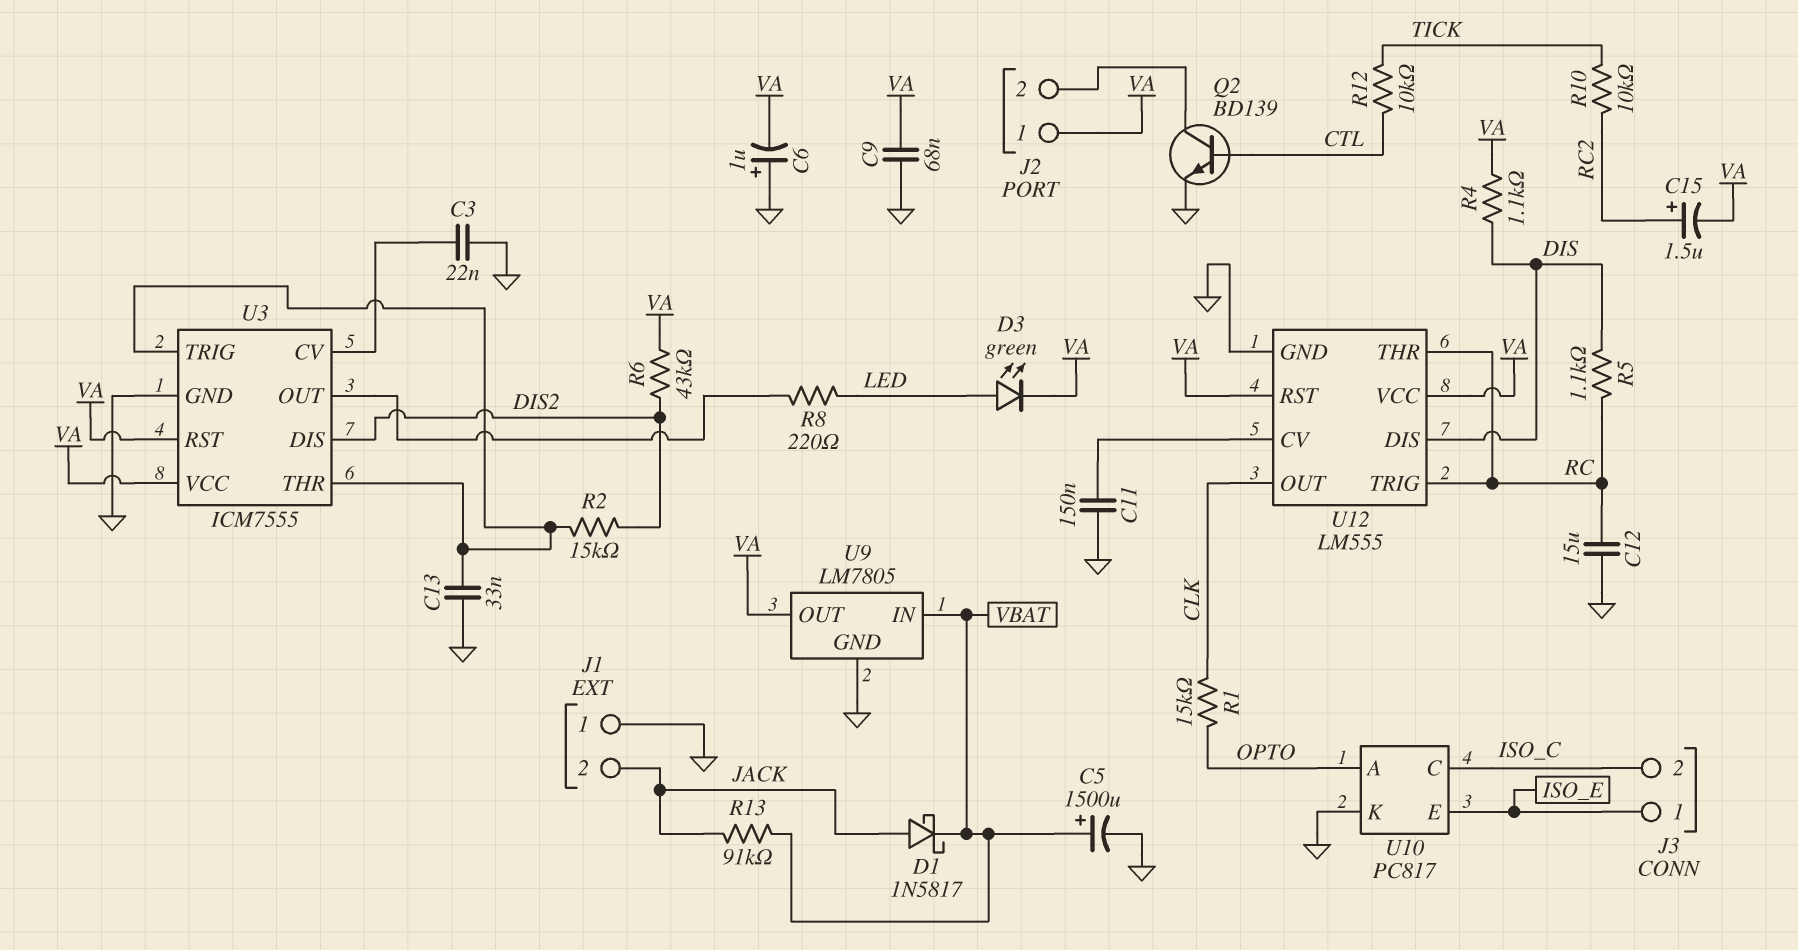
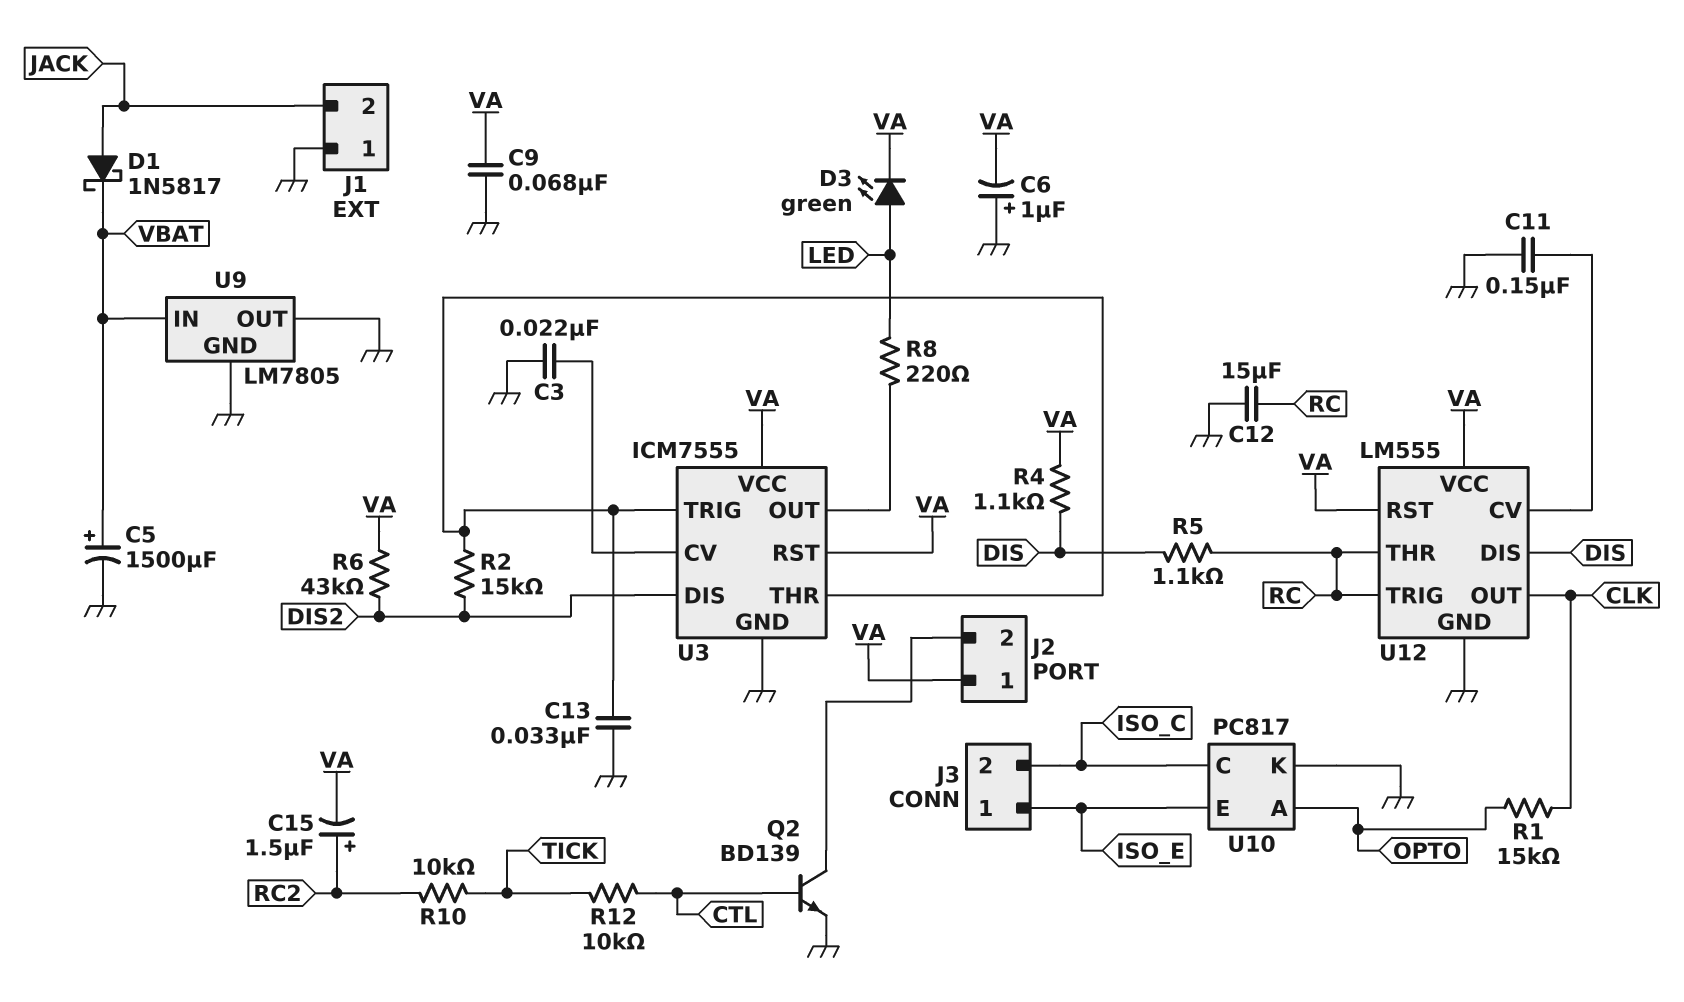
R13: 91k (JACK, VBAT) -> none
U9 pin OUT: VA -> GND

